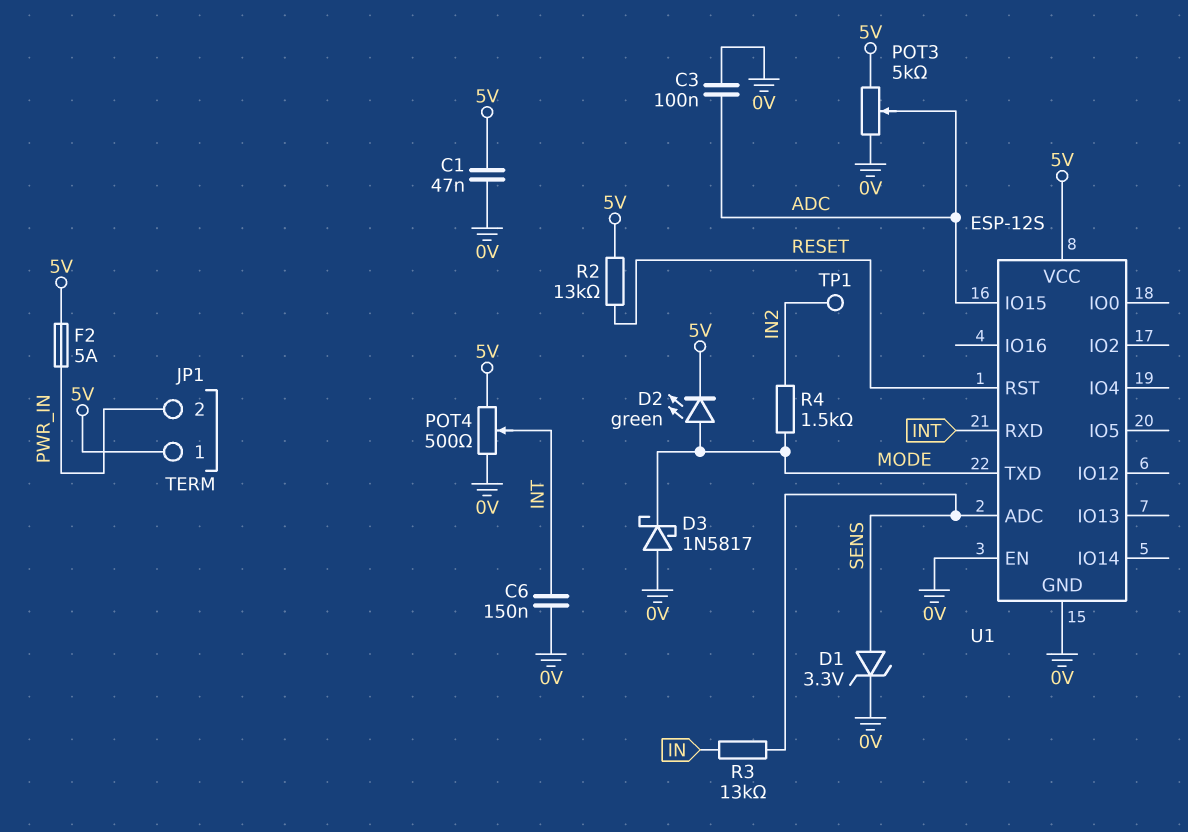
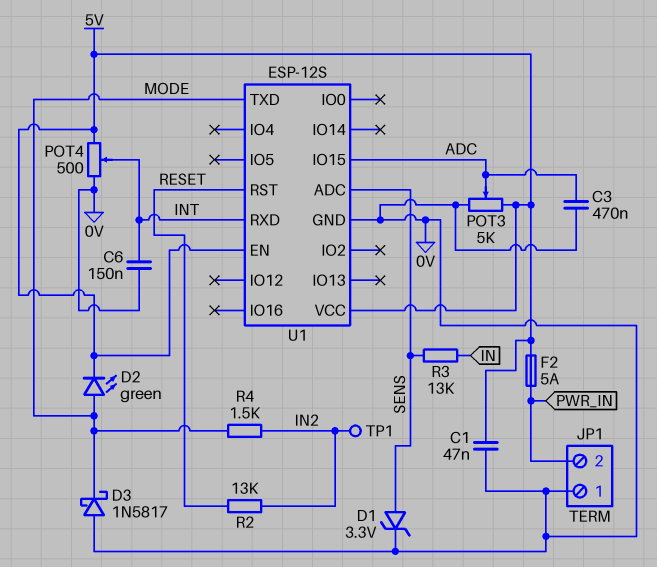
C3: 100nF (0V, ADC) -> 470nF (0V, ADC)
JP1 pin 1: 5V -> 0V
R2: 13k (5V, RESET) -> 13k (IN2, RESET)
U1 pin EN: 0V -> 5V

